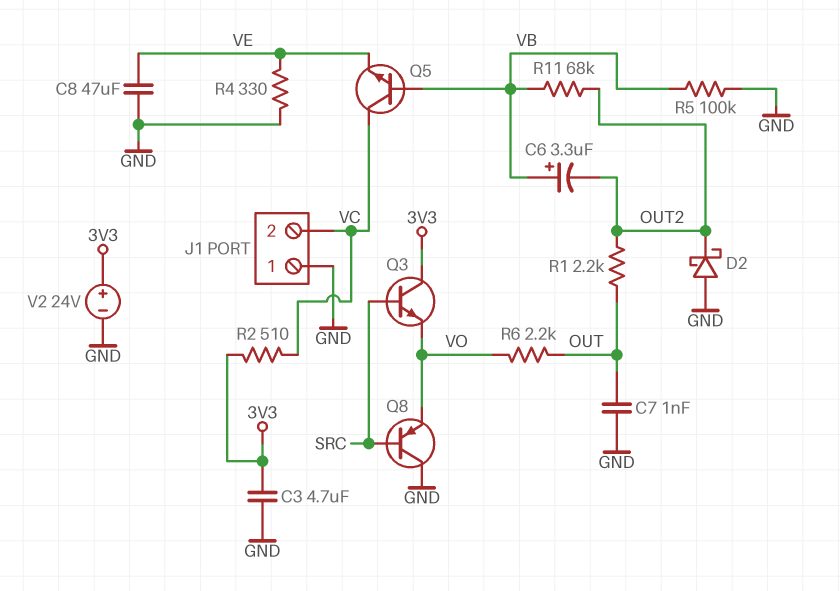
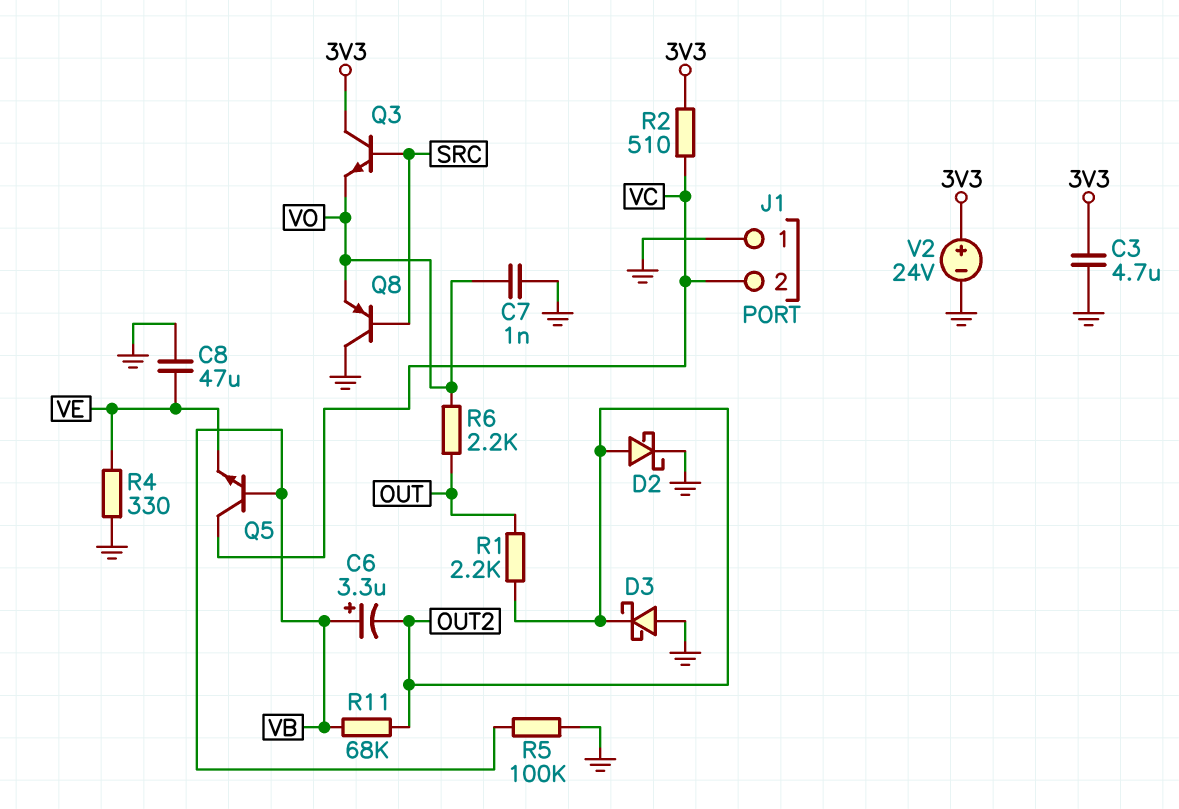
C7: 1nF (GND, OUT) -> 1nF (GND, VO)
D2: schottky (A GND, K OUT2) -> schottky (A OUT2, K GND)
D3: none -> schottky (A GND, K OUT2)

